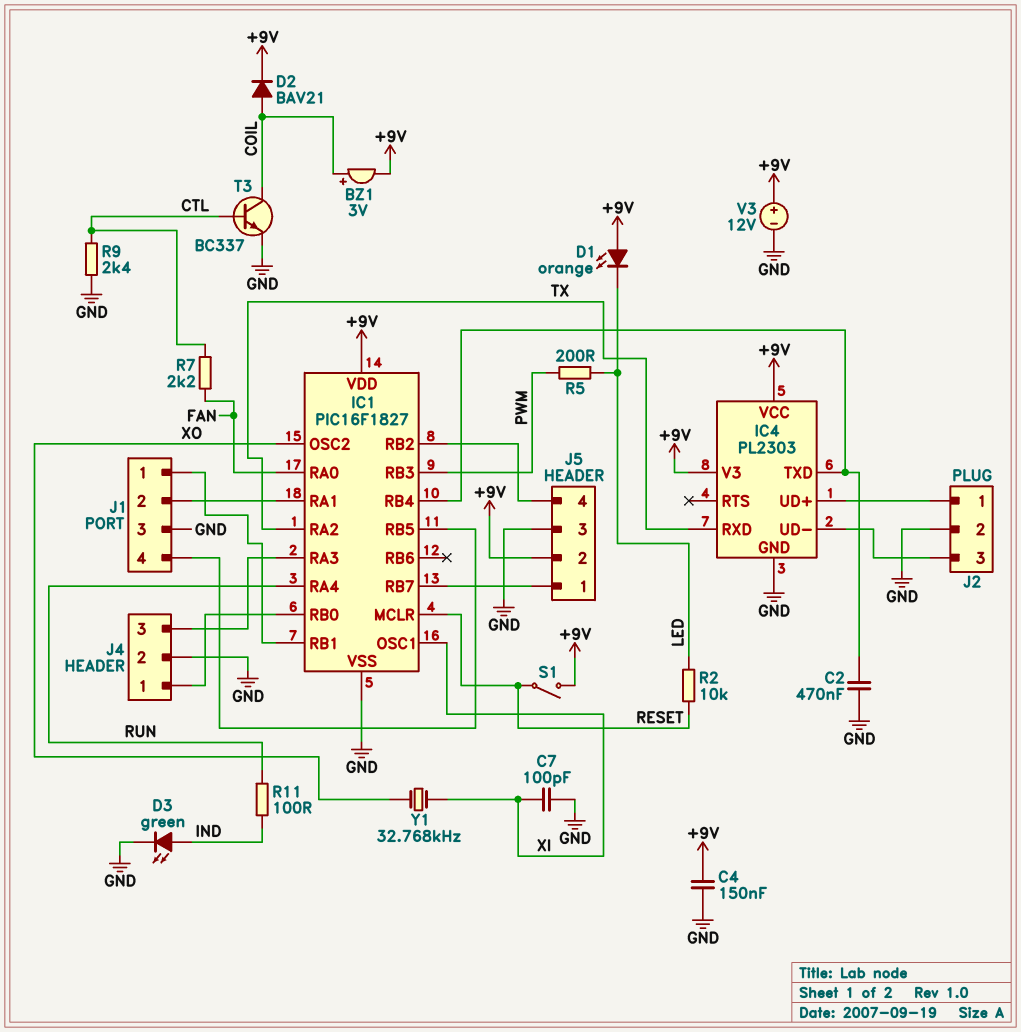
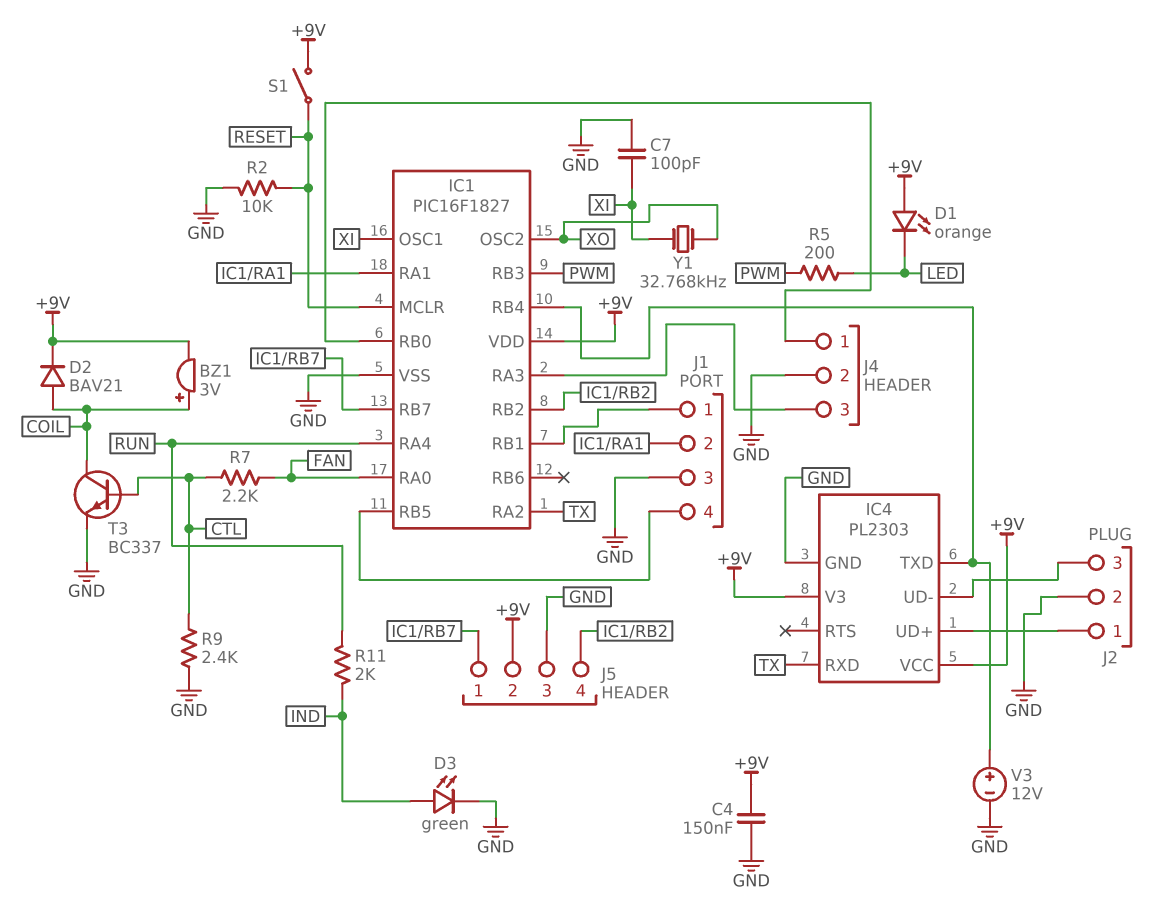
C2: 470nF (GND, IC1/RB4) -> none
R2: 10k (LED, RESET) -> 10k (GND, RESET)
R11: 100 (IND, RUN) -> 2k (IND, RUN)
V3: 12V (plus +9V, minus GND) -> 12V (plus IC1/RB4, minus GND)

